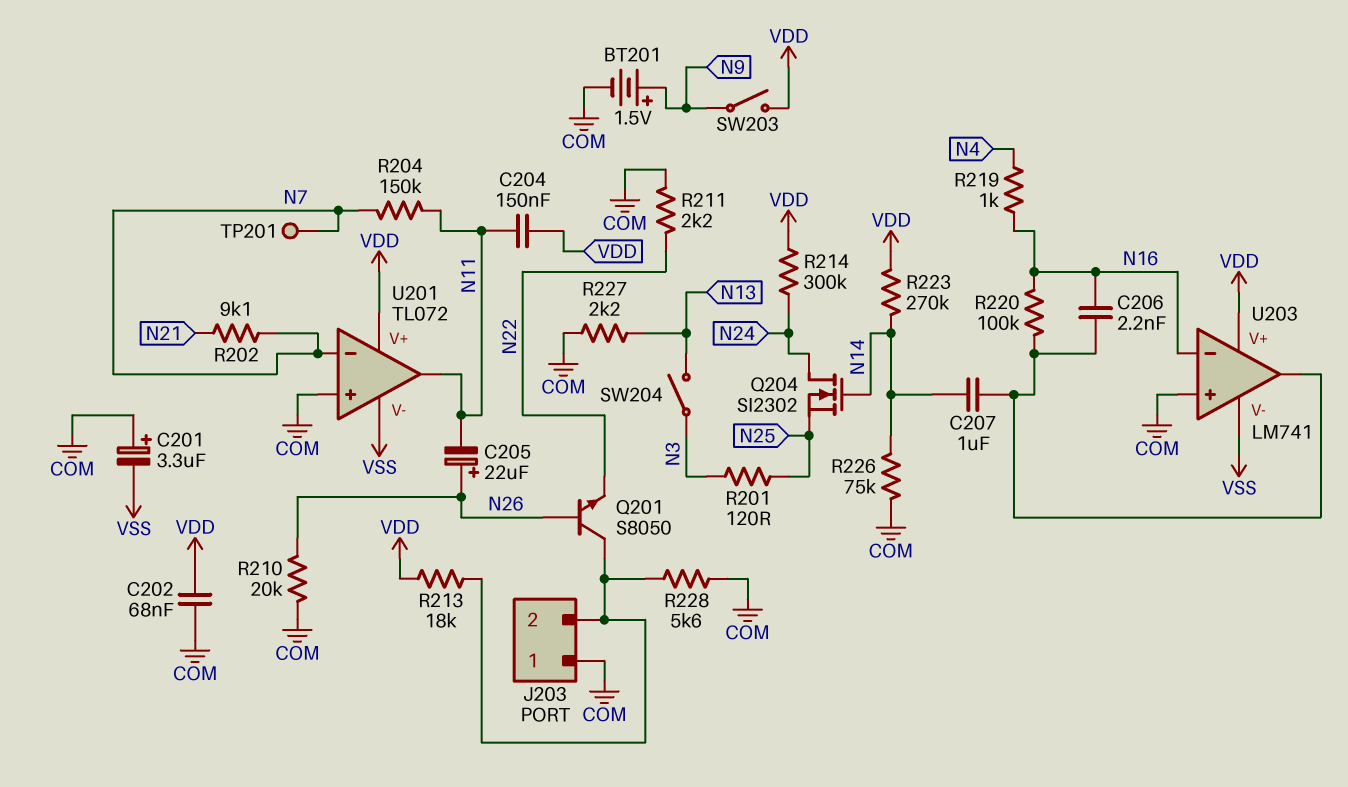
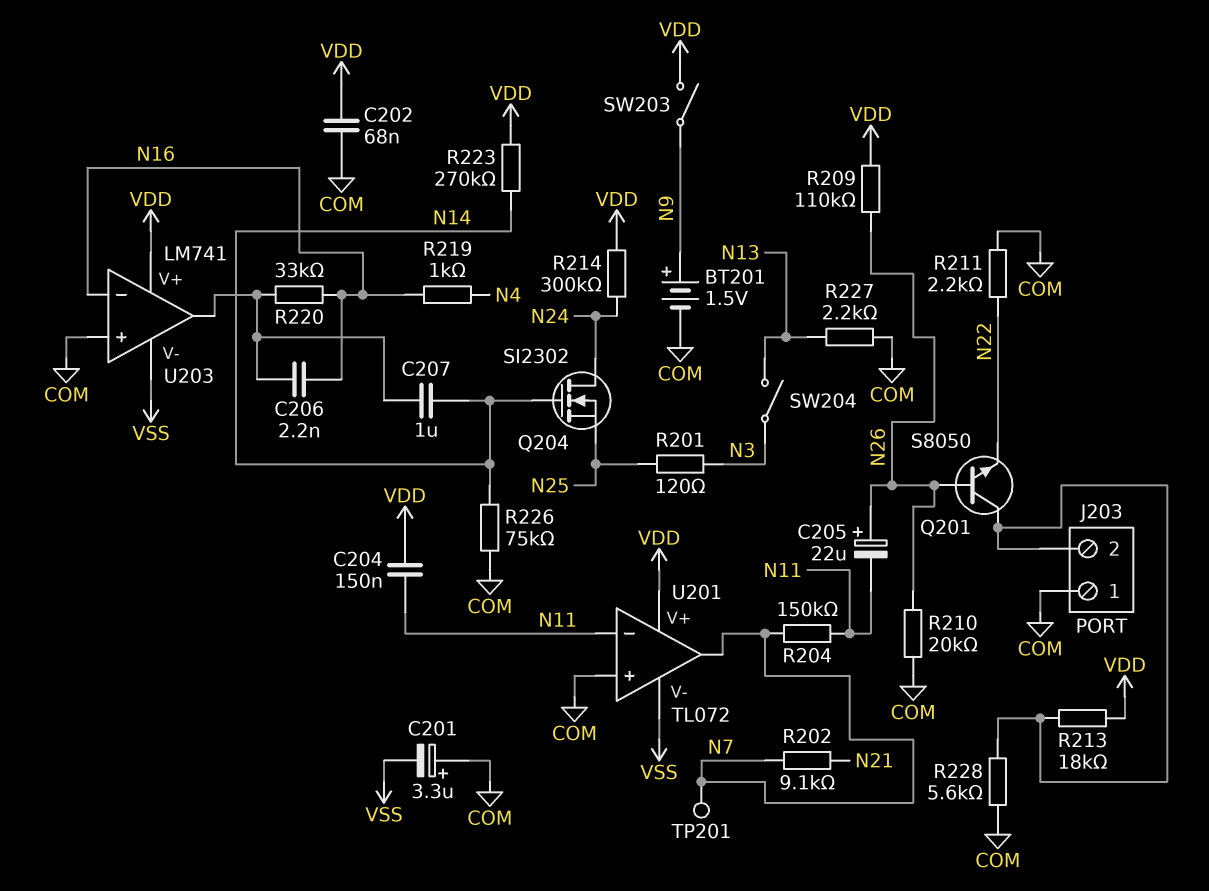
R209: none -> 110k (N26, VDD)
R220: 100k (N16, U203/out) -> 33k (N16, U203/out)
U201 pin in-: N7 -> N11
U201 pin out: N11 -> N7

